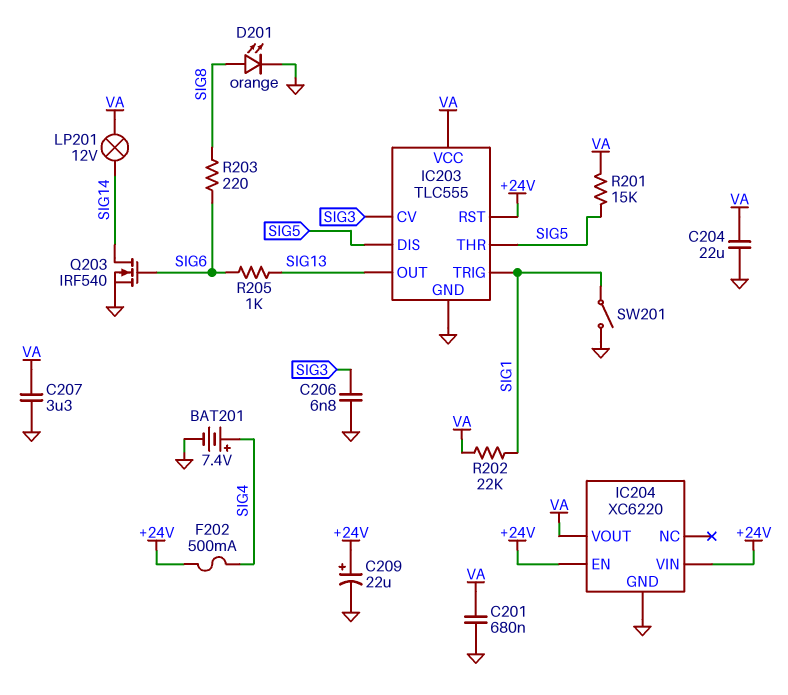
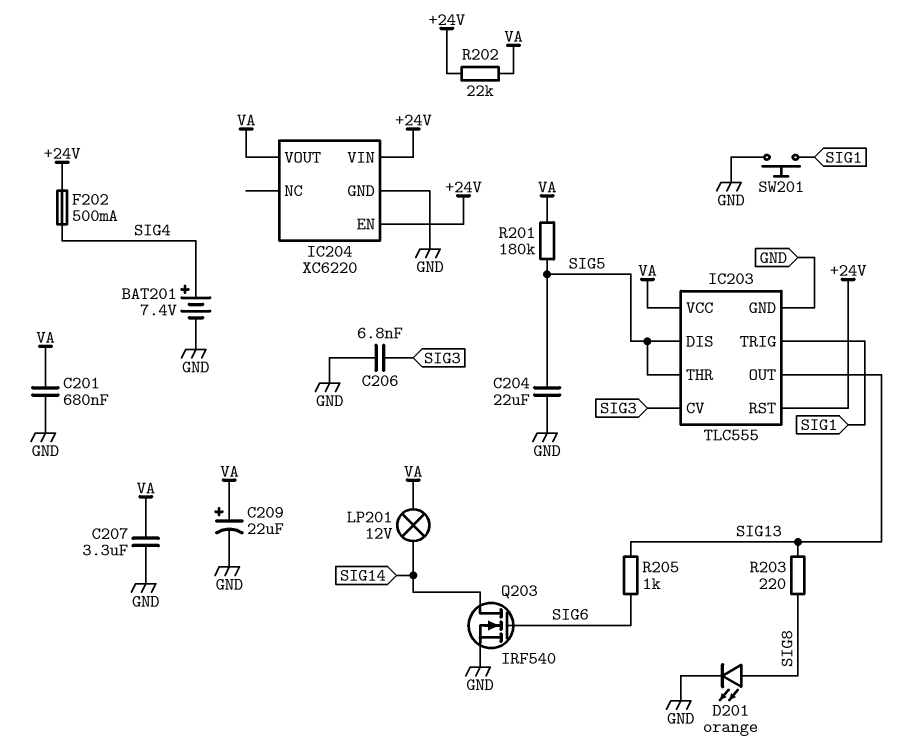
C204: 22uF (GND, VA) -> 22uF (GND, SIG5)
C209: 22uF (plus +24V, minus GND) -> 22uF (plus VA, minus GND)
R201: 15k (SIG5, VA) -> 180k (SIG5, VA)
R202: 22k (SIG1, VA) -> 22k (+24V, VA)
R203: 220 (SIG6, SIG8) -> 220 (SIG8, SIG13)
SW201: switch (GND, SIG1) -> button (GND, SIG1)

